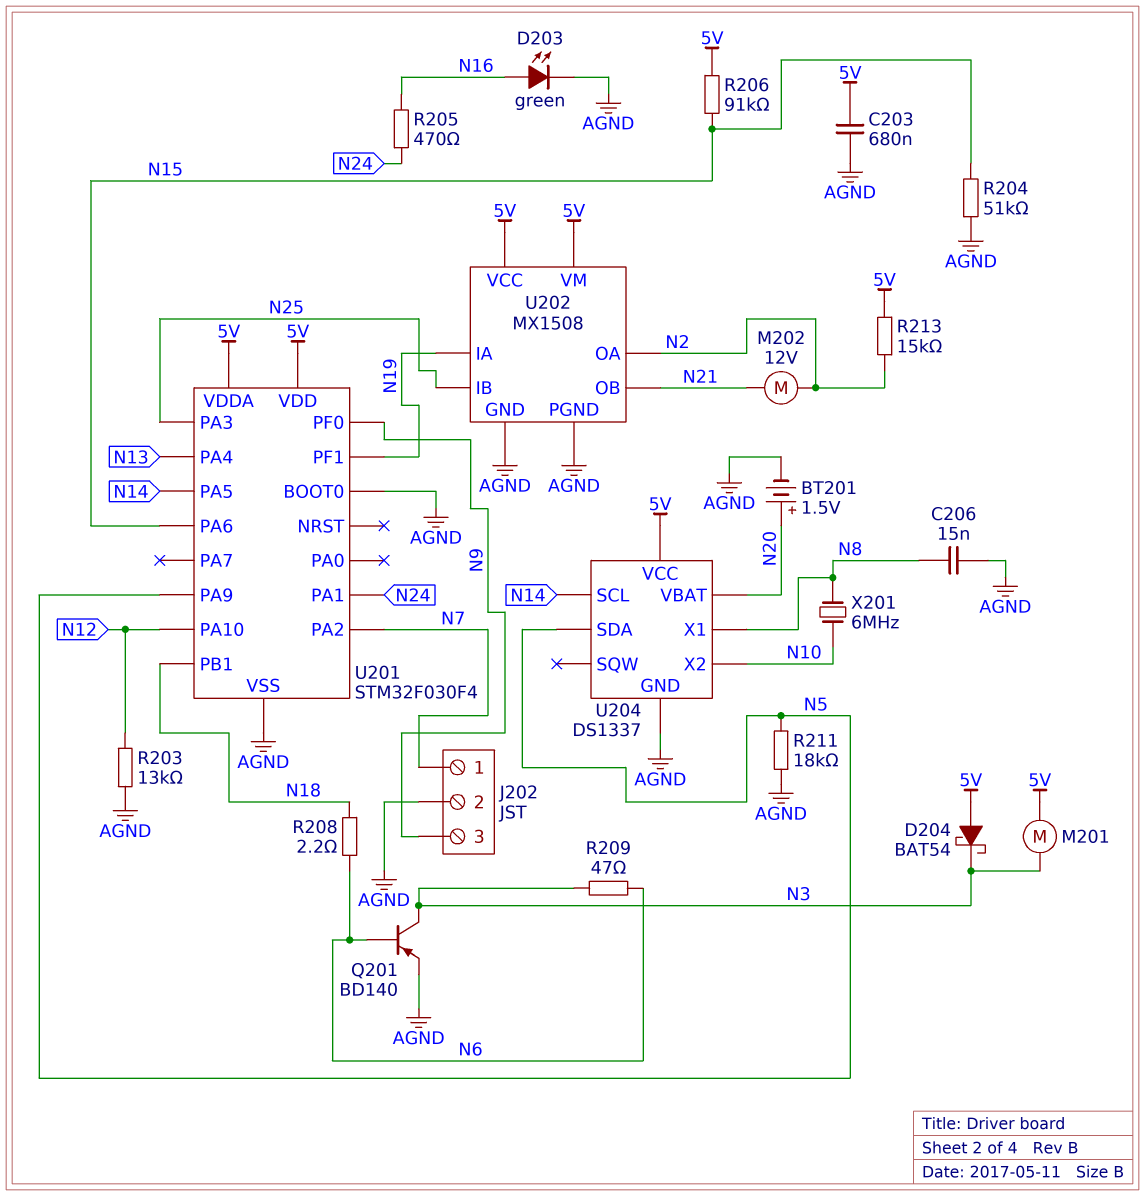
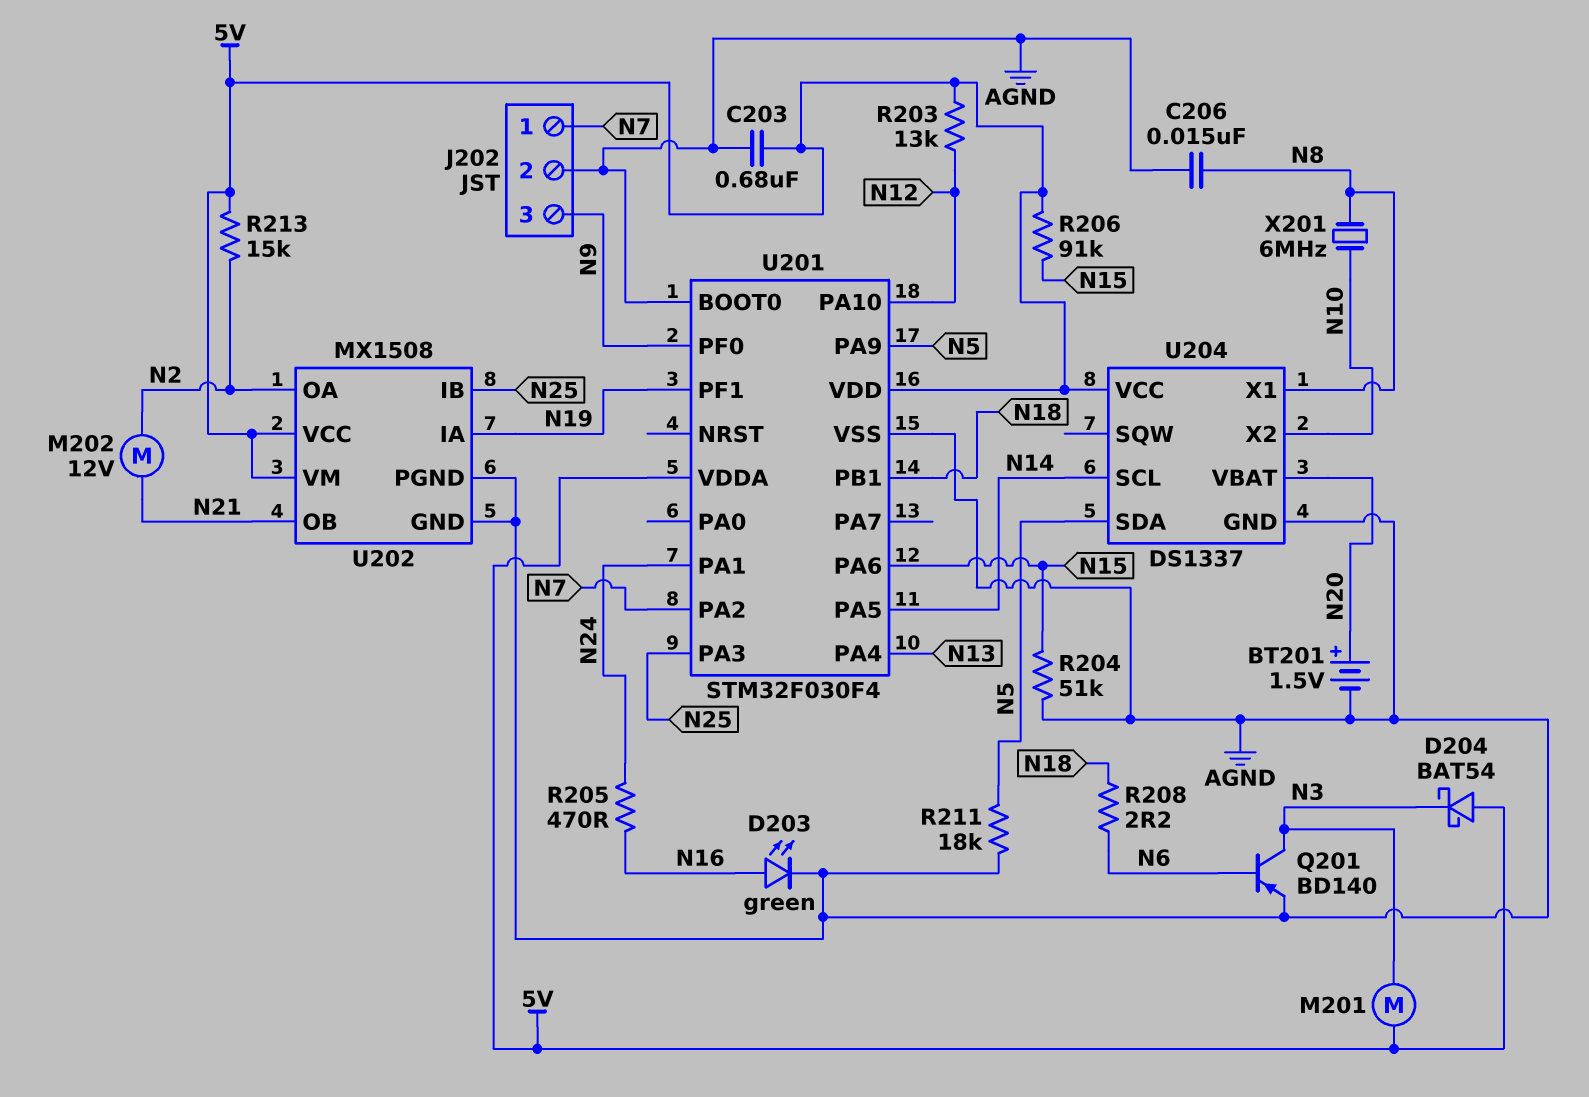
R203: 13k (AGND, N12) -> 13k (5V, N12)
R209: 47 (N3, N6) -> none

